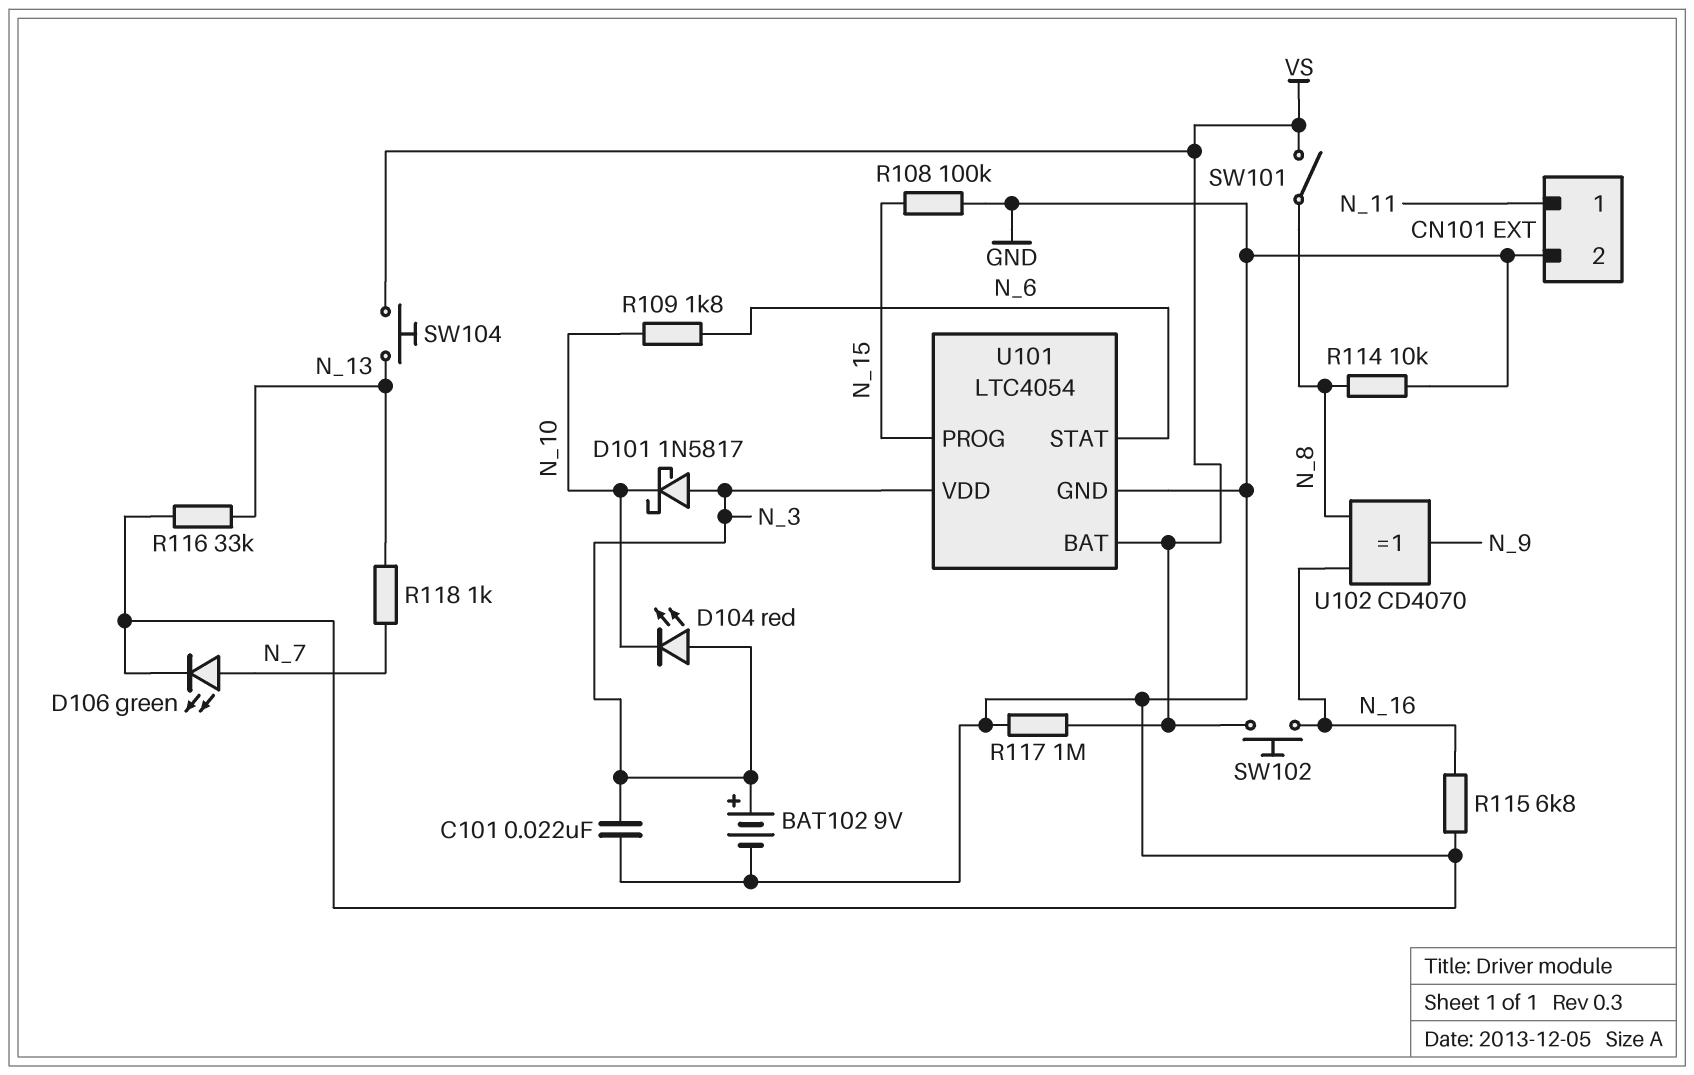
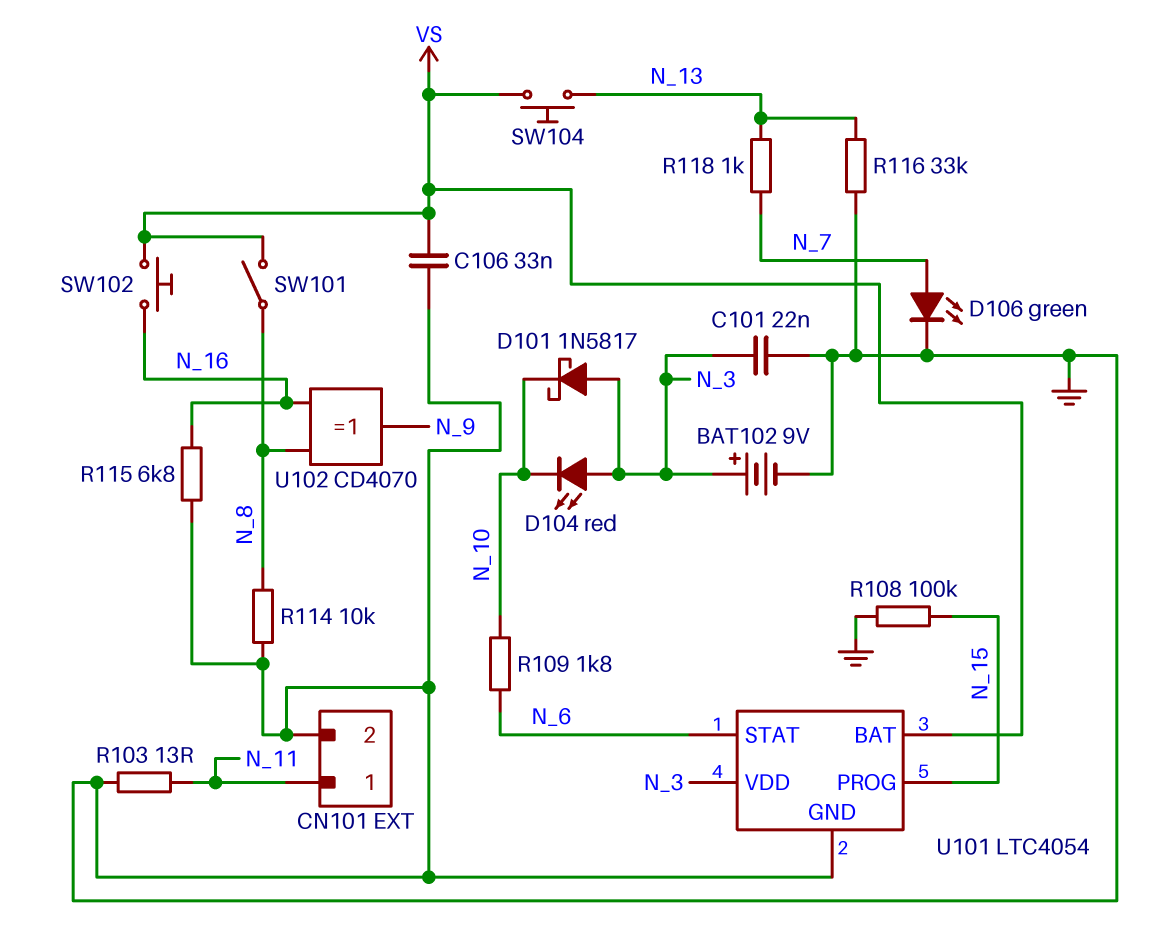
C106: none -> 33nF (GND, VS)
R103: none -> 13 (GND, N_11)
R117: 1M (GND, VS) -> none

